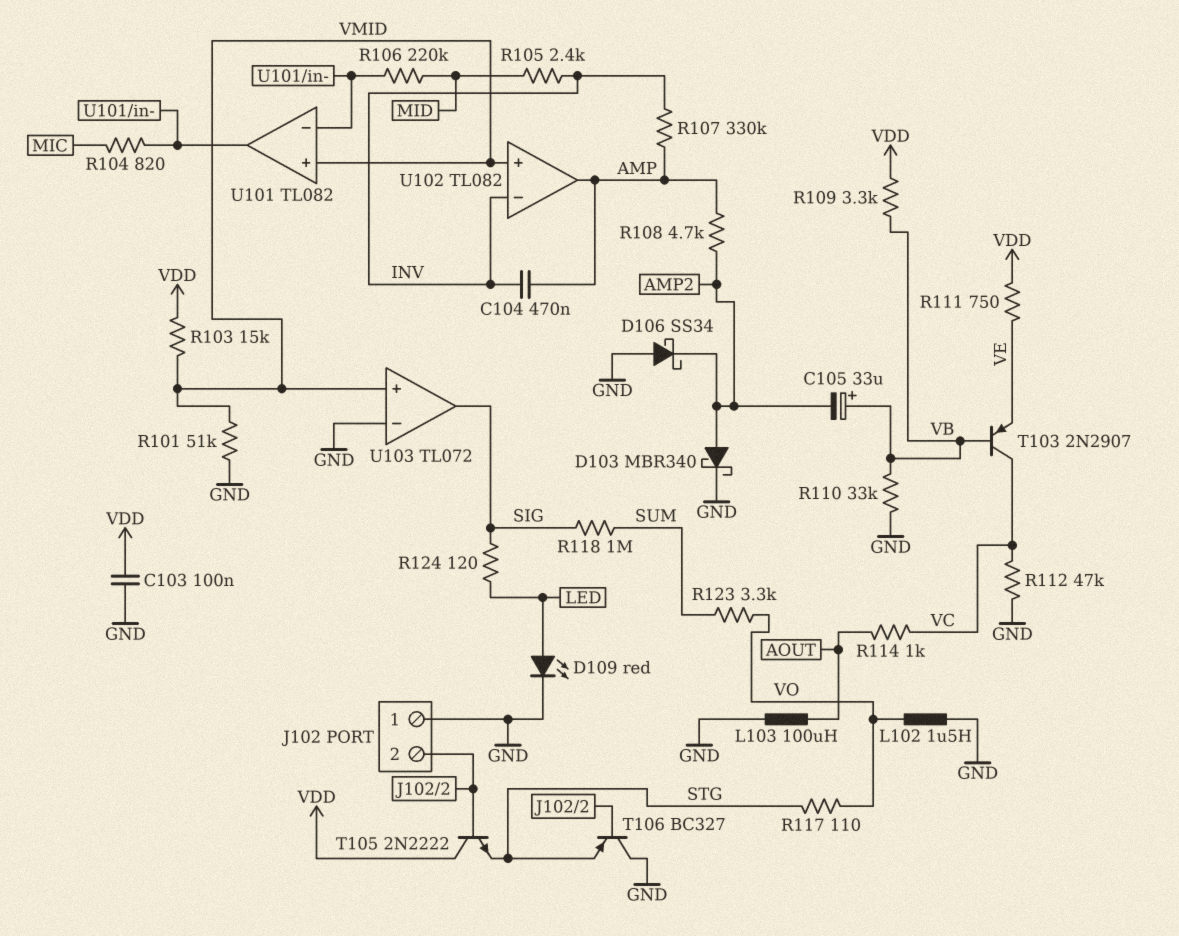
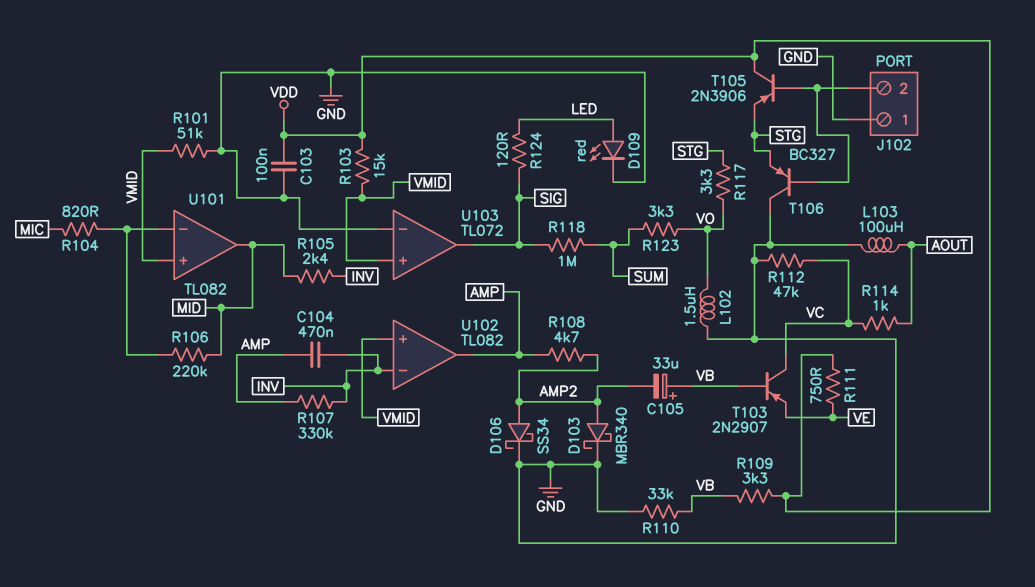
D106: schottky SS34 (A GND, K AMP2) -> schottky SS34 (A AMP2, K GND)
R117: 110 (STG, VO) -> 3.3k (STG, VO)
T105: NPN 2N2222 (B J102/2, C VDD, E STG) -> PNP 2N3906 (B J102/2, C VDD, E STG)
U101 pin out: U101/in- -> MID

